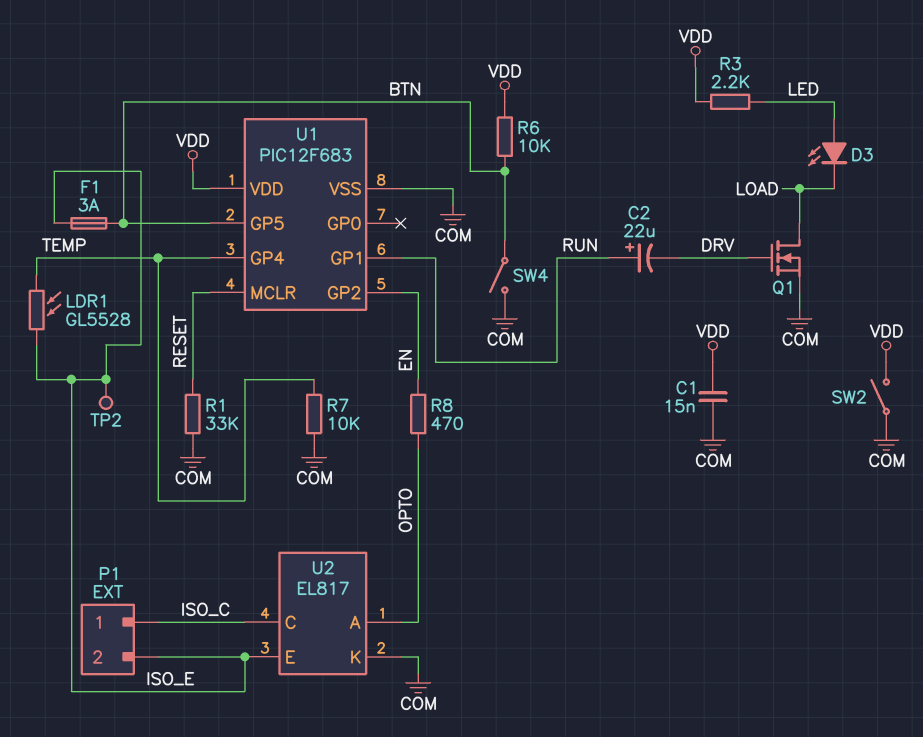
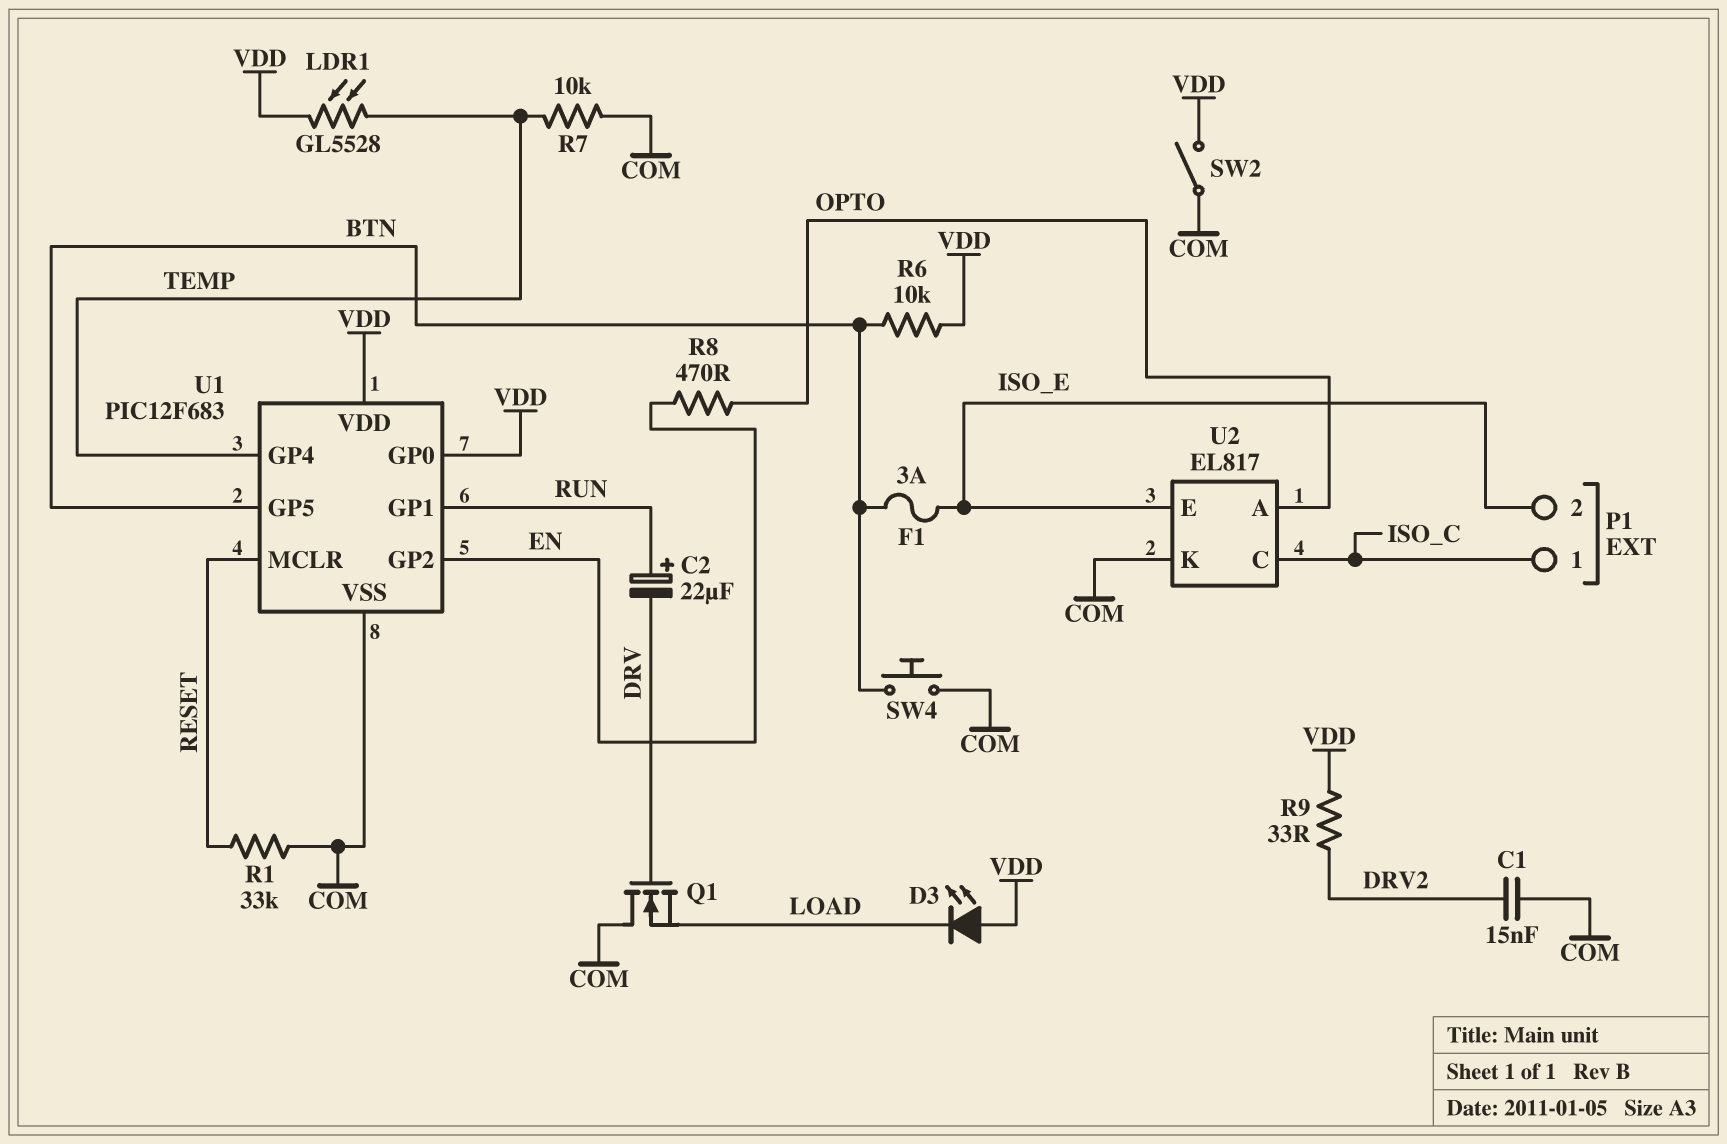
C1: 15nF (COM, VDD) -> 15nF (COM, DRV2)
D3: LED (A LED, K LOAD) -> LED (A VDD, K LOAD)
LDR1: GL5528 (ISO_E, TEMP) -> GL5528 (TEMP, VDD)
Q1: NMOS (G DRV, D LOAD, S COM) -> NMOS (G DRV, D COM, S LOAD)
R3: 2.2k (LED, VDD) -> none
R9: none -> 33 (DRV2, VDD)
SW4: switch (BTN, COM) -> button (BTN, COM)
TP2: test point (ISO_E) -> none
U1 pin GP0: none -> VDD

